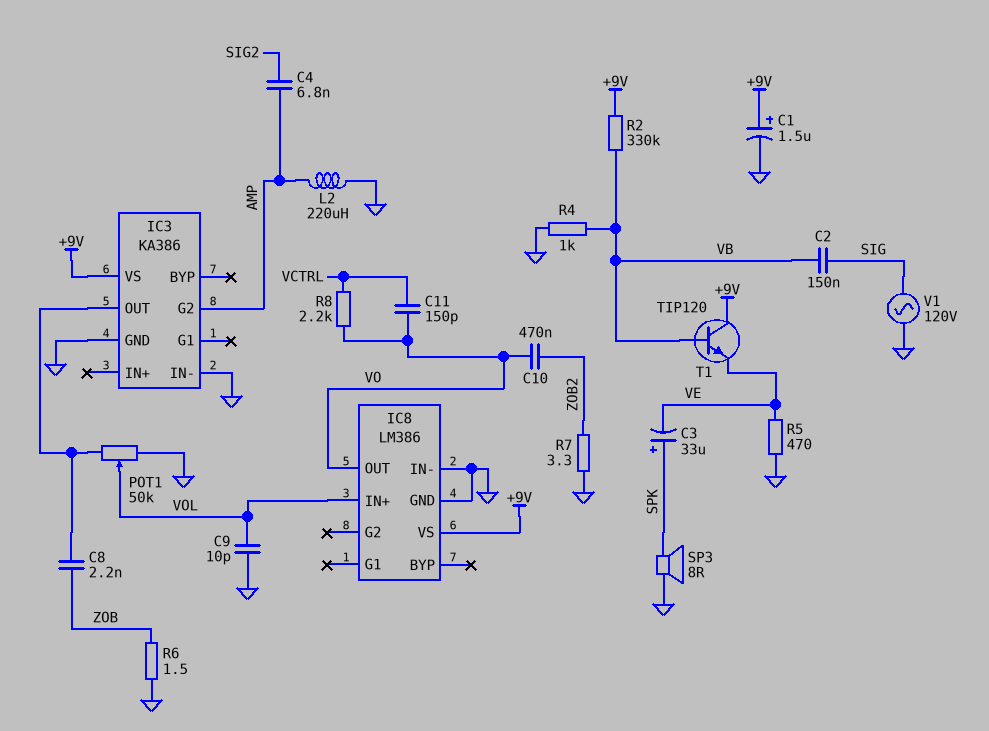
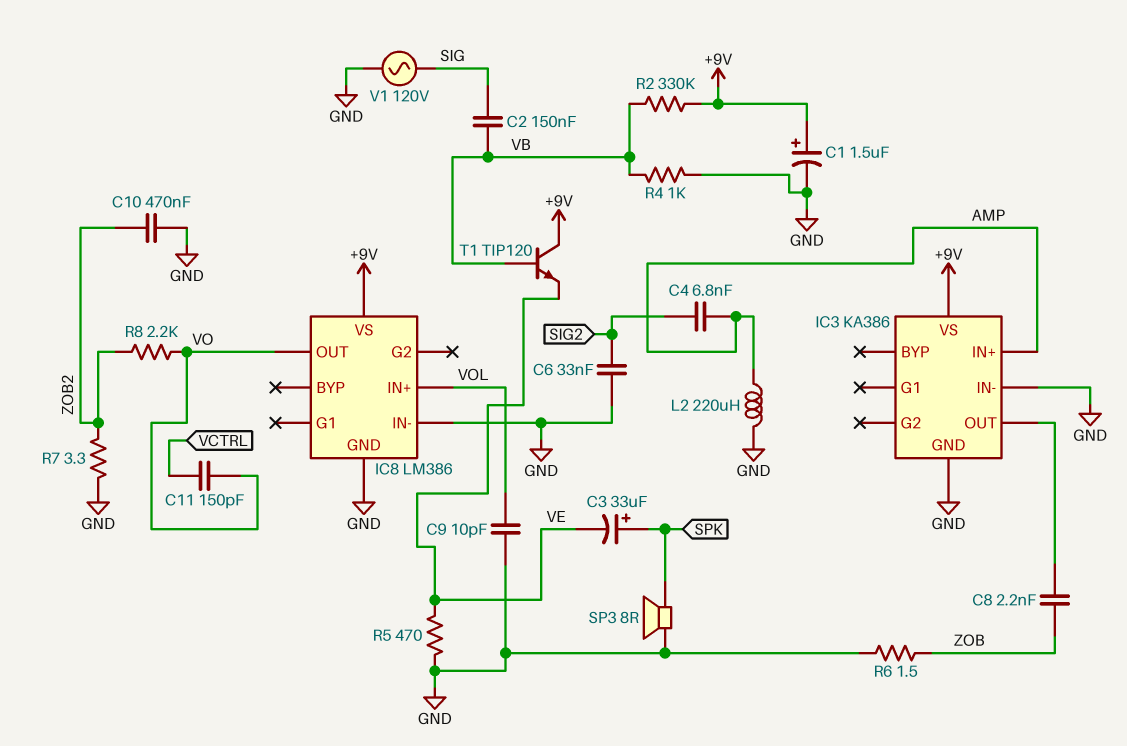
C6: none -> 33nF (GND, SIG2)
C10: 470nF (VO, ZOB2) -> 470nF (GND, ZOB2)
IC3 pin G2: AMP -> none
IC3 pin IN+: none -> AMP
POT1: 50k (GND, IC3/OUT, wiper VOL) -> none
R8: 2.2k (VCTRL, VO) -> 2.2k (VO, ZOB2)

